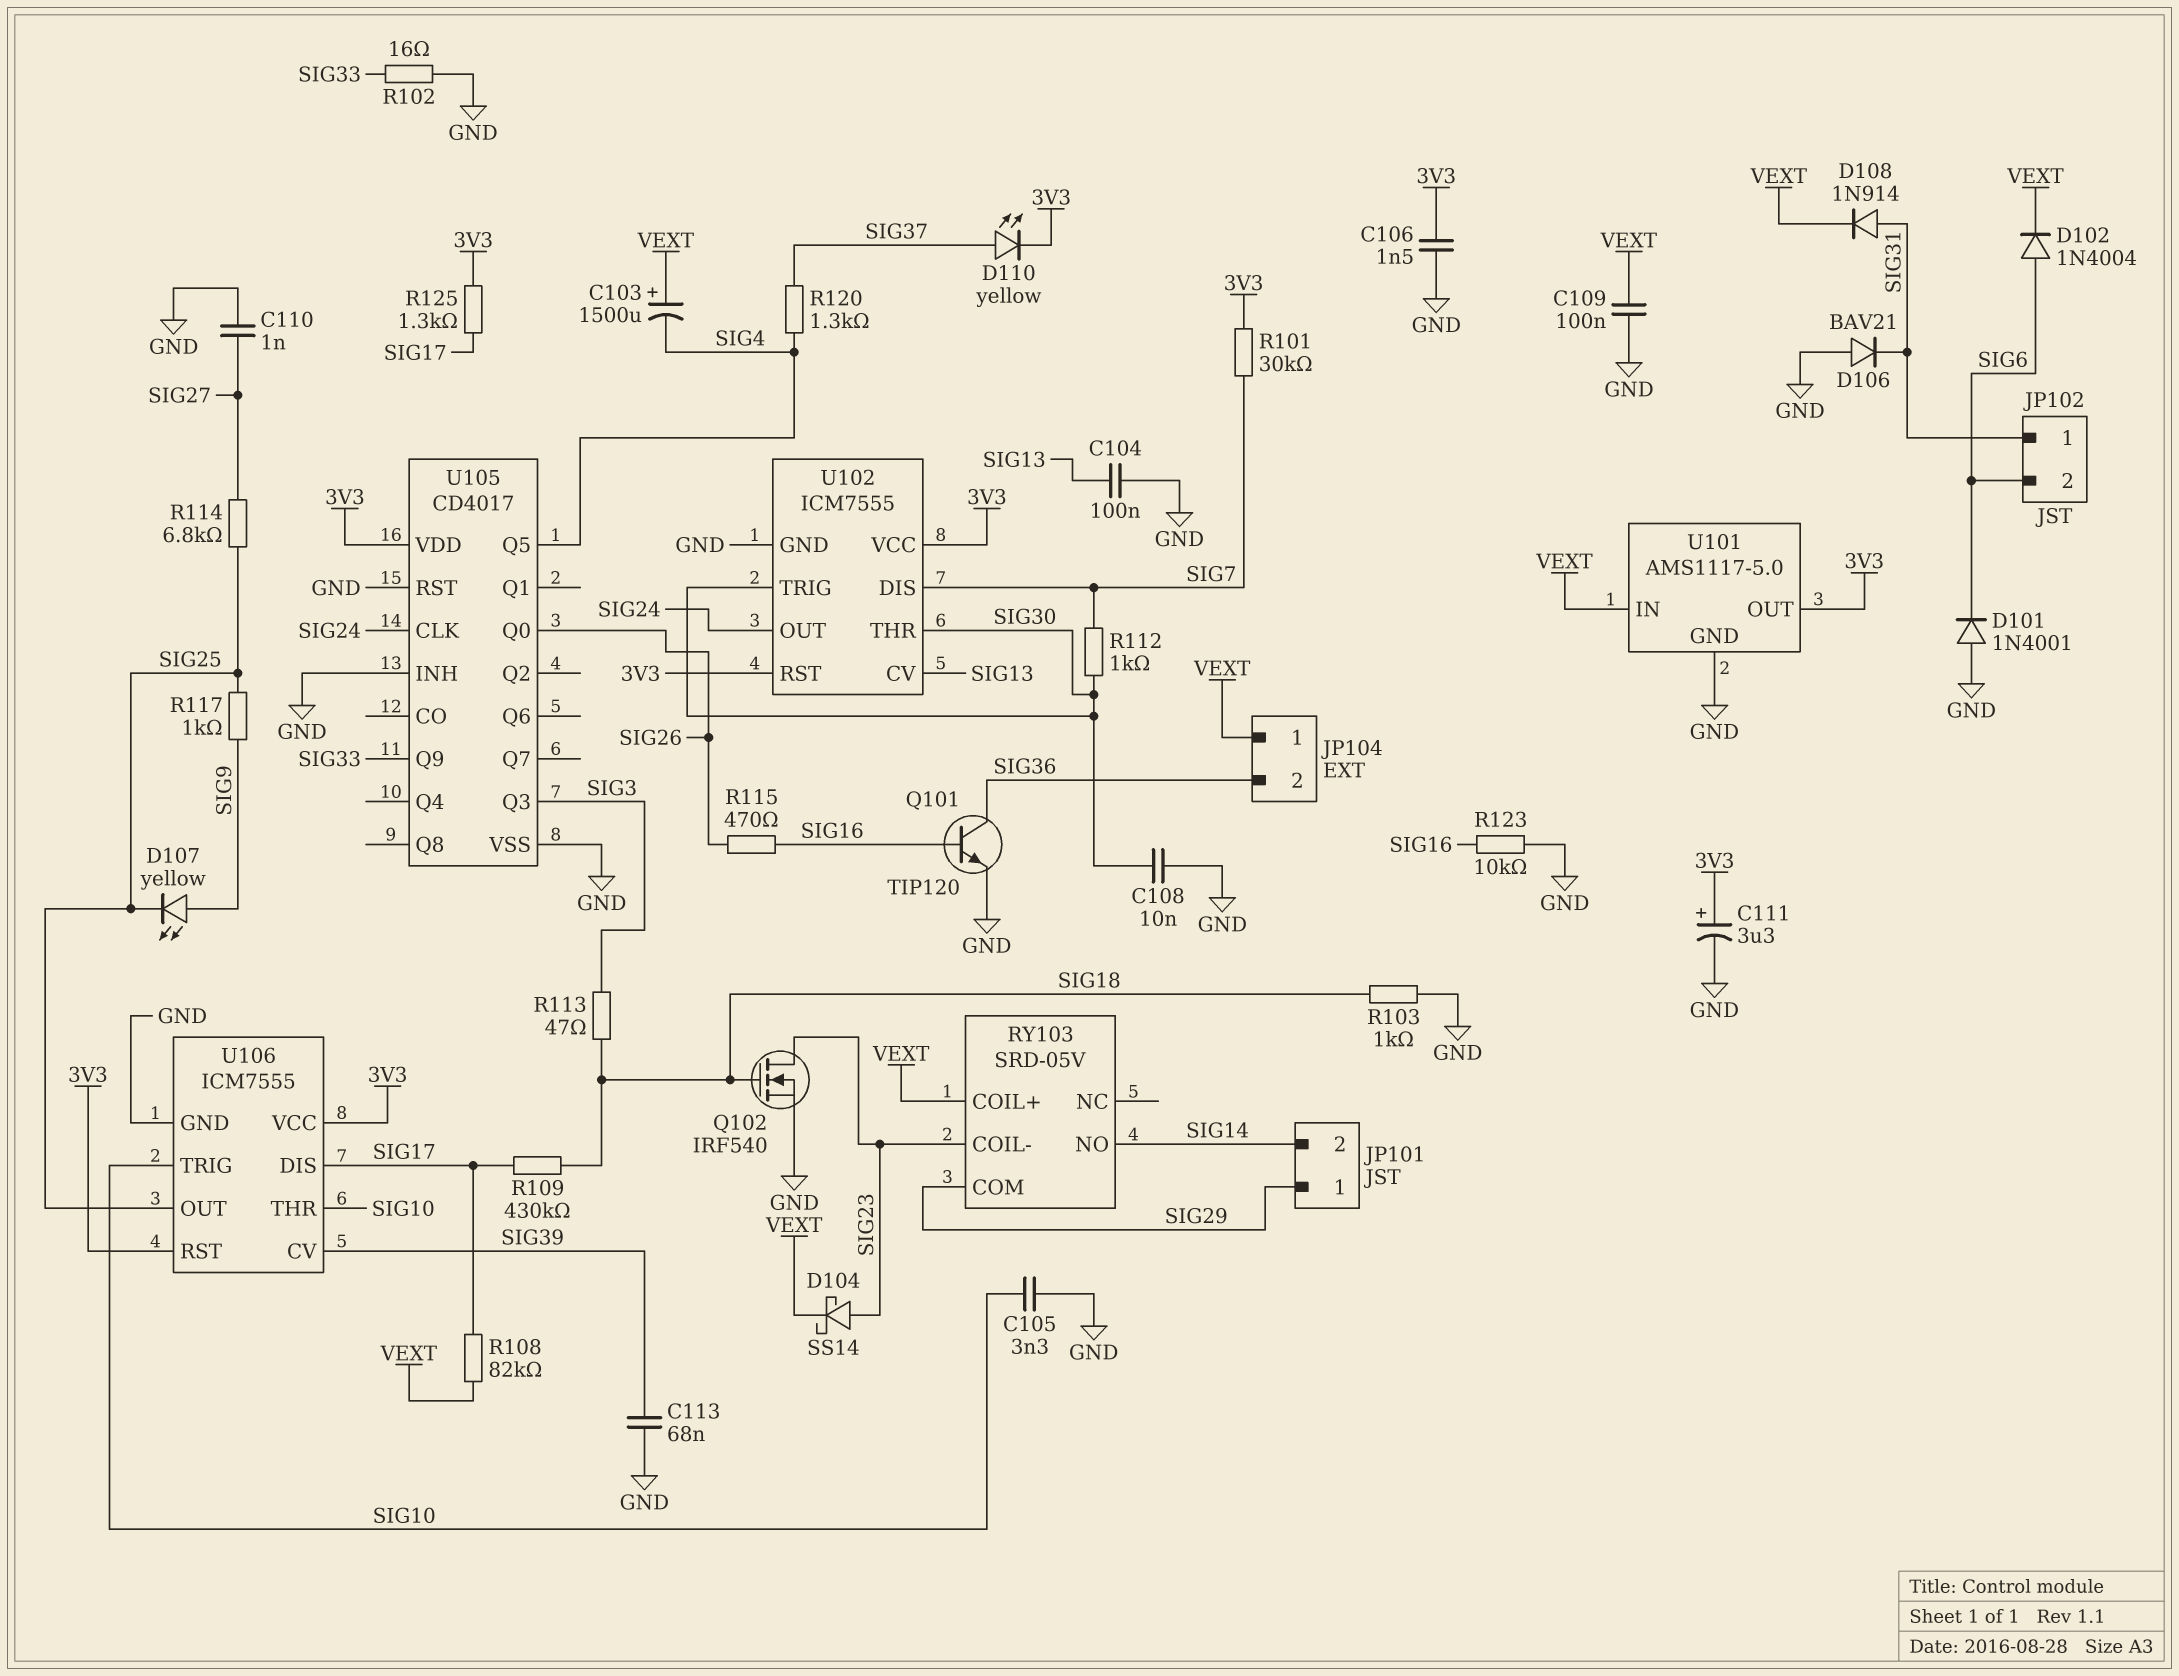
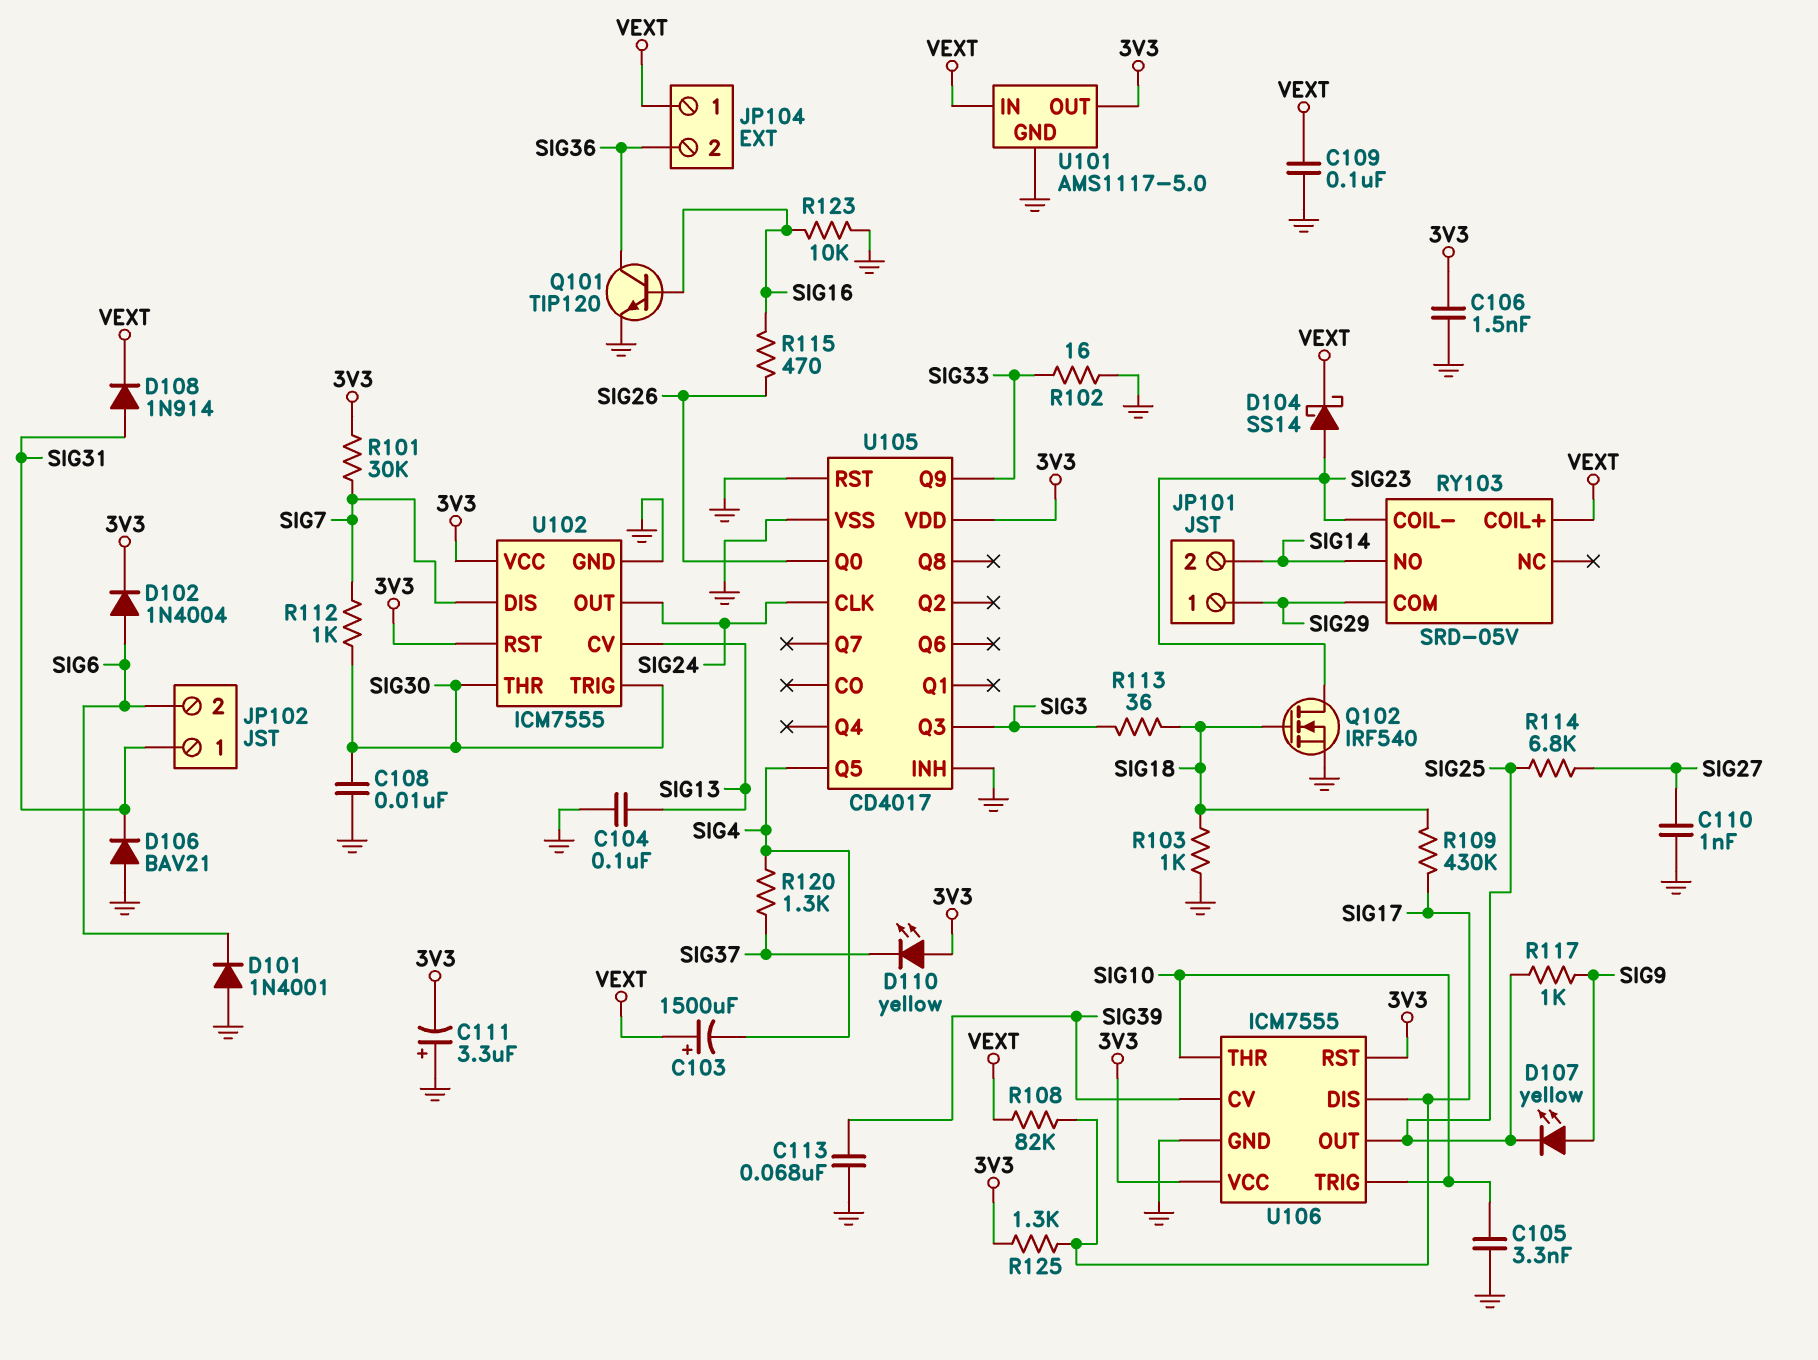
C111: 3.3uF (plus 3V3, minus GND) -> 3.3uF (plus GND, minus 3V3)
D102: diode 1N4004 (A SIG6, K VEXT) -> diode 1N4004 (A SIG6, K 3V3)
D110: LED yellow (A SIG37, K 3V3) -> LED yellow (A 3V3, K SIG37)
R113: 47 (SIG3, SIG18) -> 36 (SIG3, SIG18)

